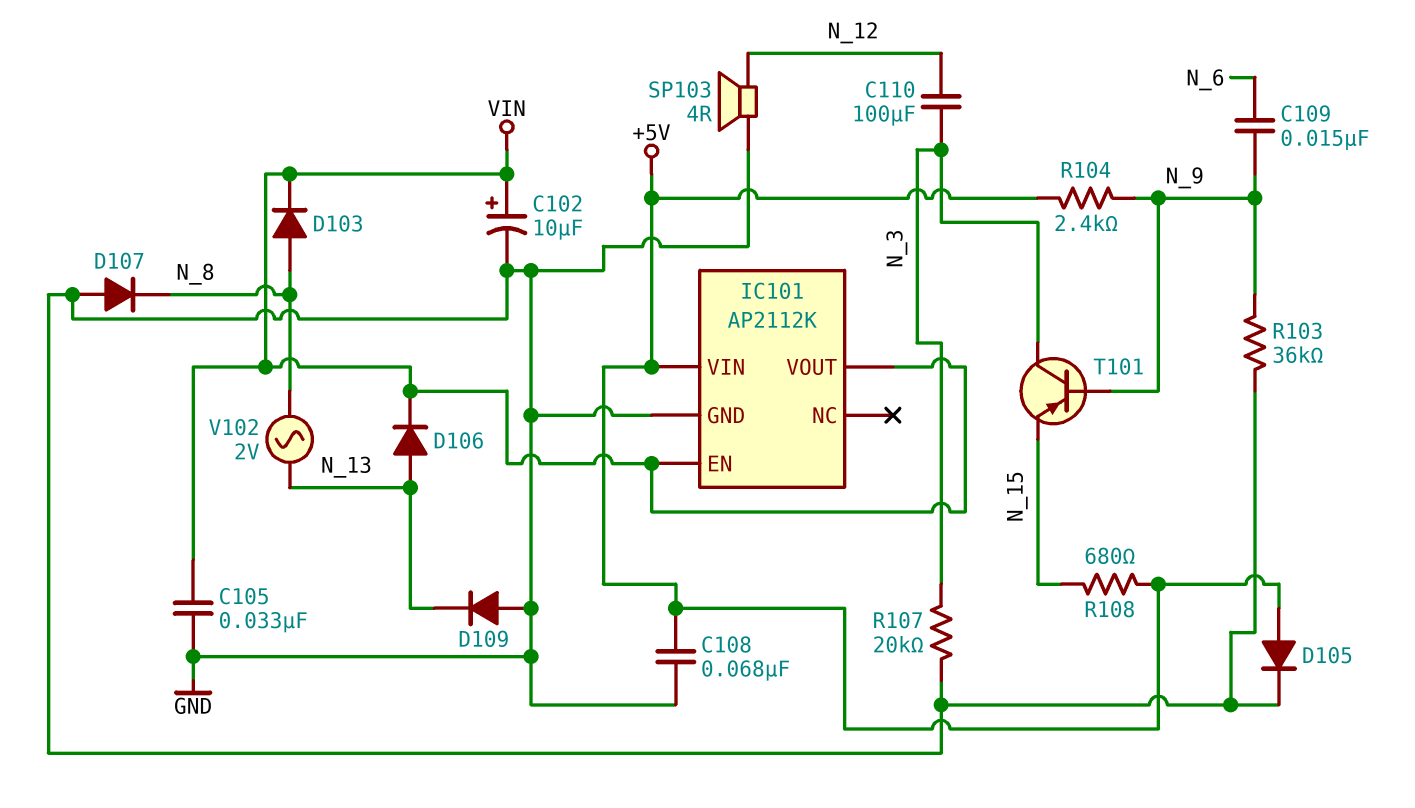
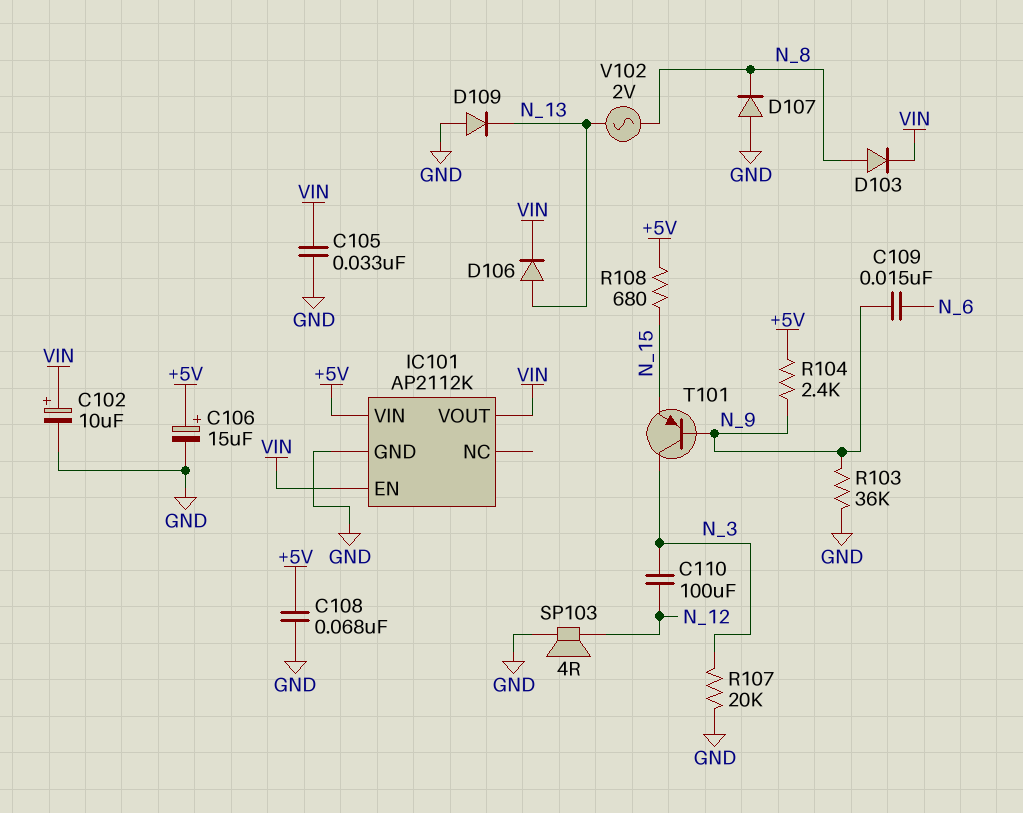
C106: none -> 15uF (plus +5V, minus GND)
D105: diode (A +5V, K GND) -> none

